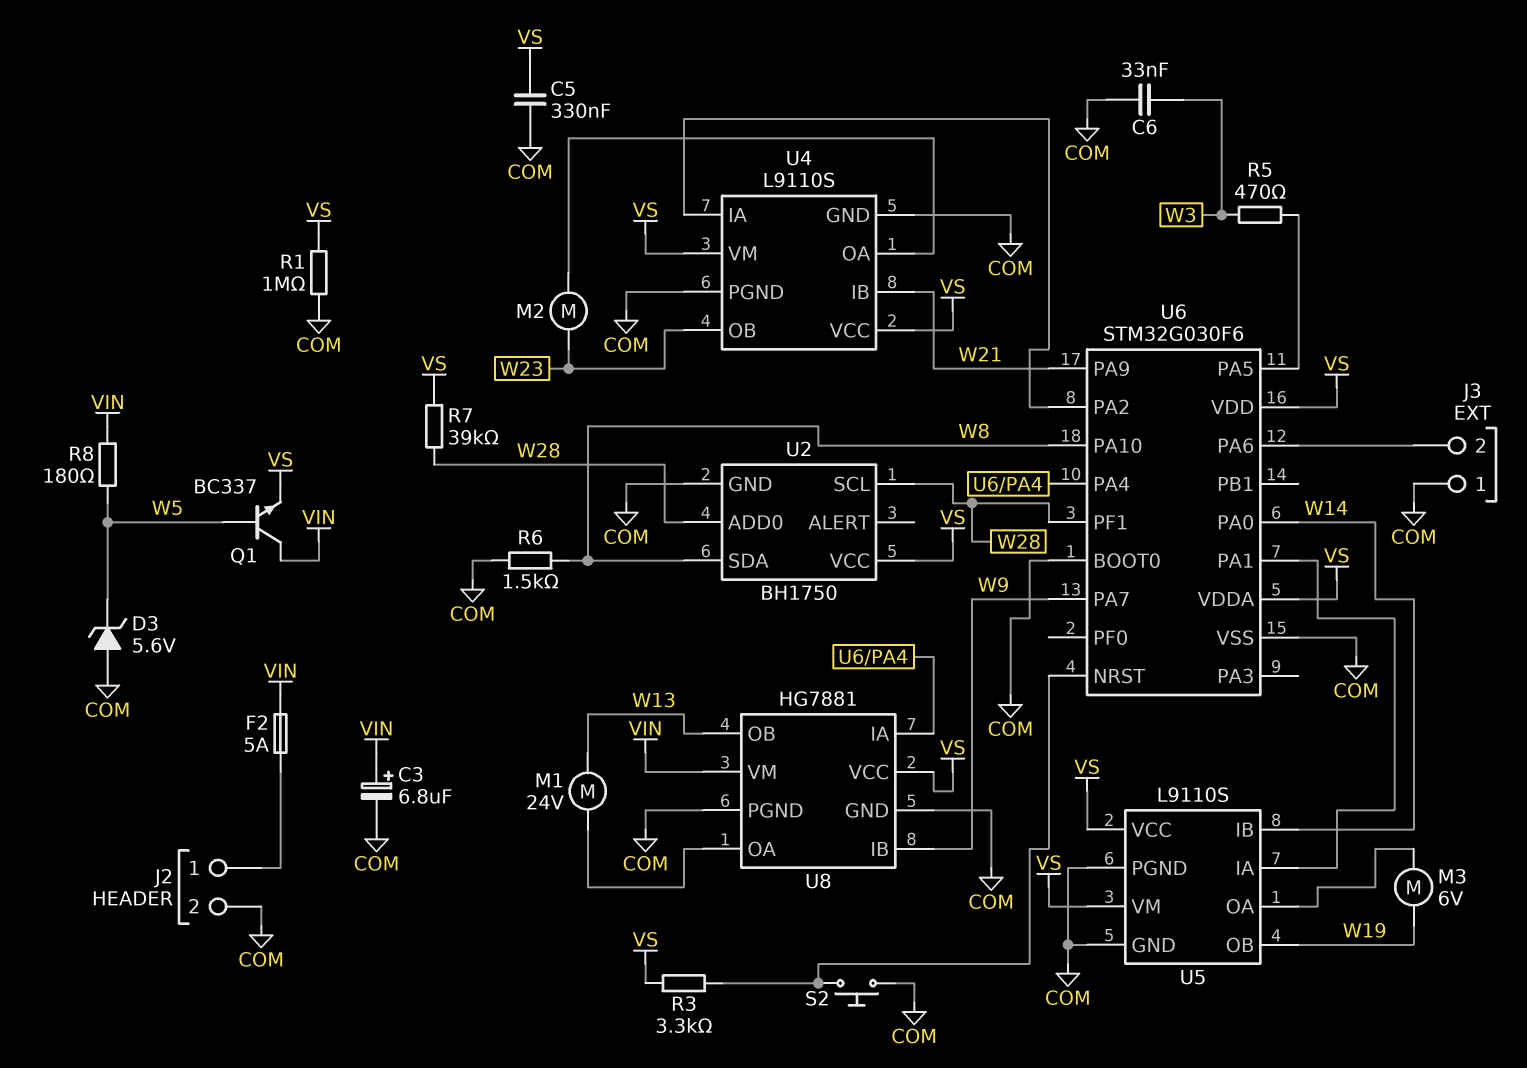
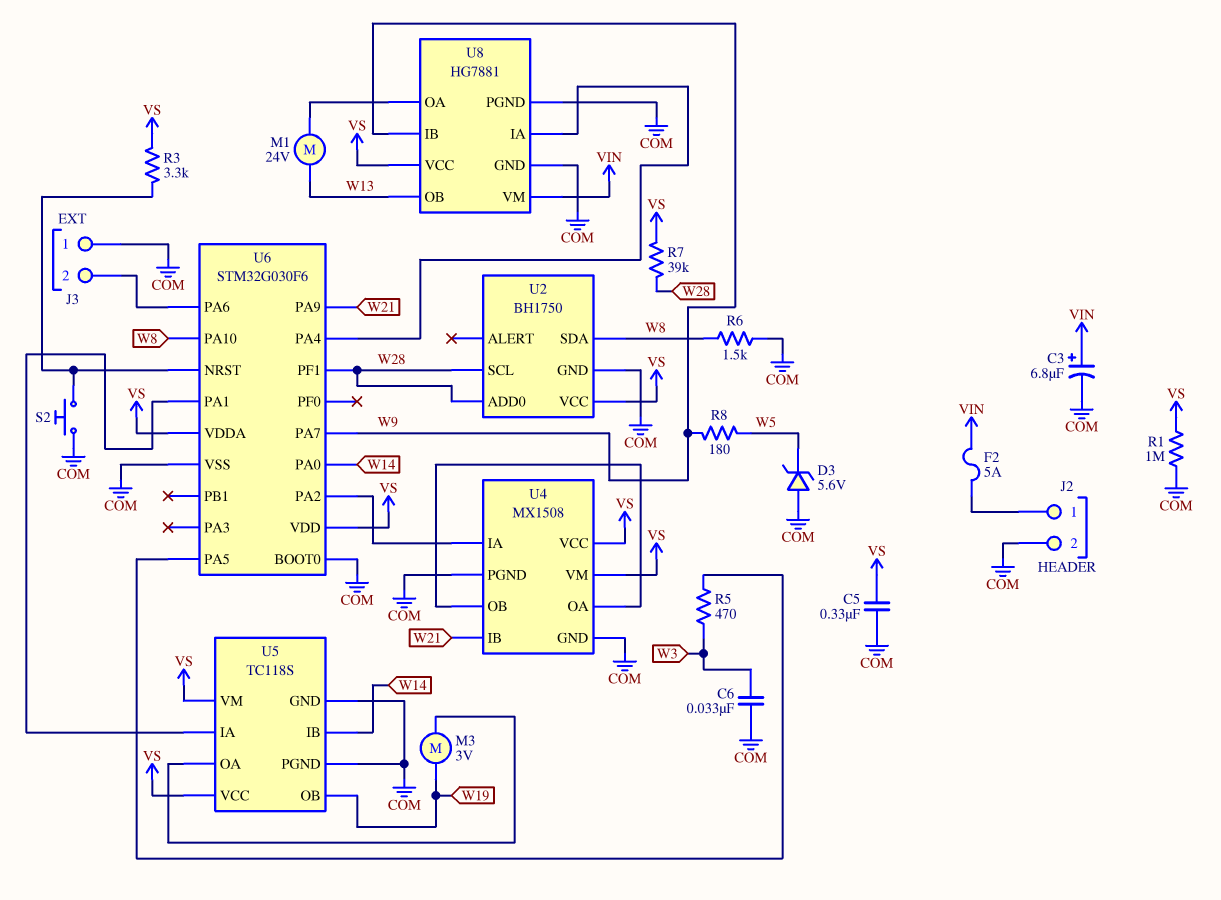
M2: motor (U4/OA, W23) -> none
M3: motor 6V (U5/OA, W19) -> motor 3V (U5/OA, W19)
Q1: NPN BC337 (B W5, C VIN, E VS) -> none
R8: 180 (VIN, W5) -> 180 (W5, W9)
U4: L9110S -> MX1508
U4 pin OB: W23 -> U4/OA
U5: L9110S -> TC118S

